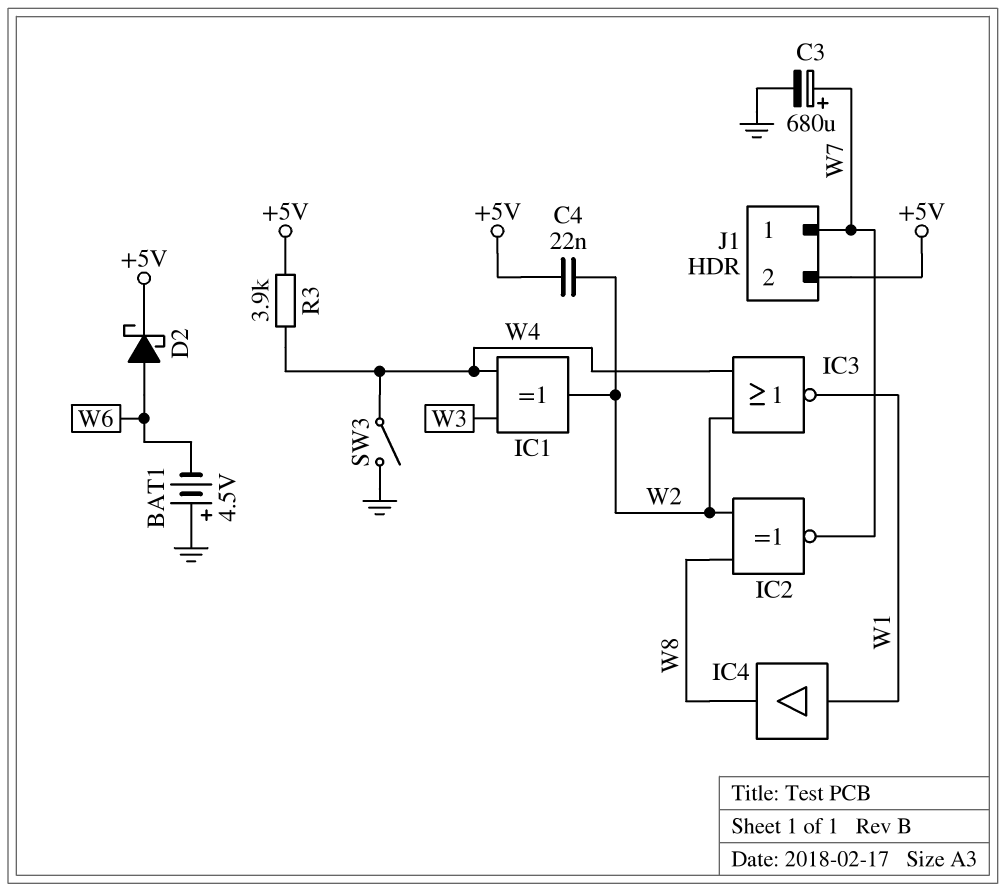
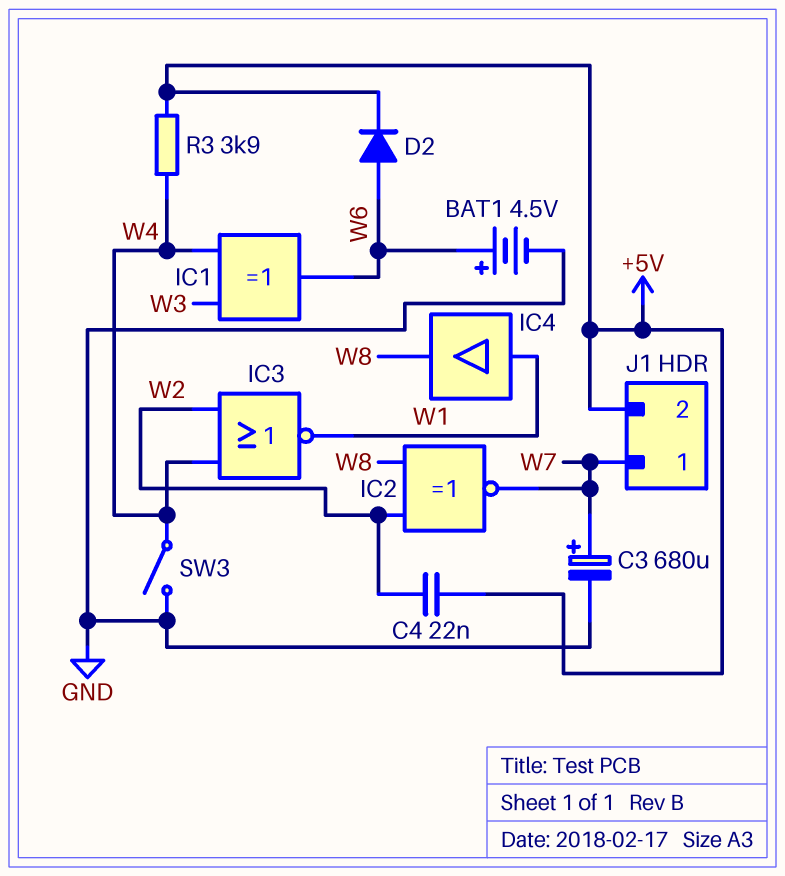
BAT1: 4.5V (plus GND, minus W6) -> 4.5V (plus W6, minus GND)
D2: schottky (A W6, K +5V) -> diode (A W6, K +5V)
IC1: XOR (in W3, in W4, out W2) -> XOR (in W3, in W4, out W6)

